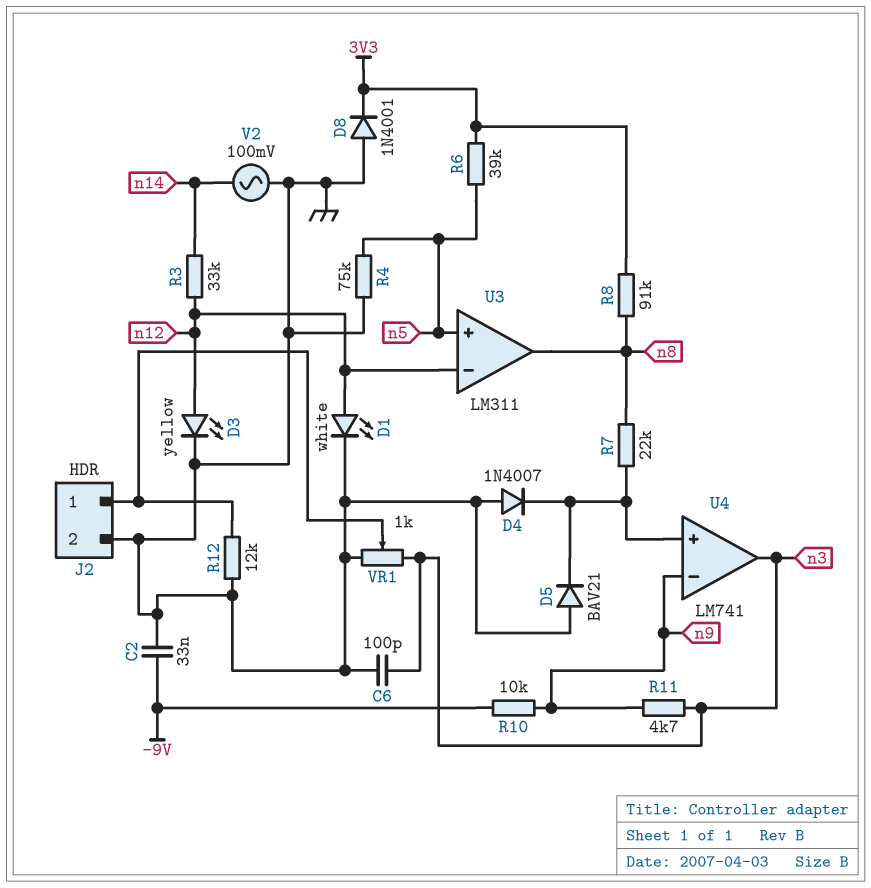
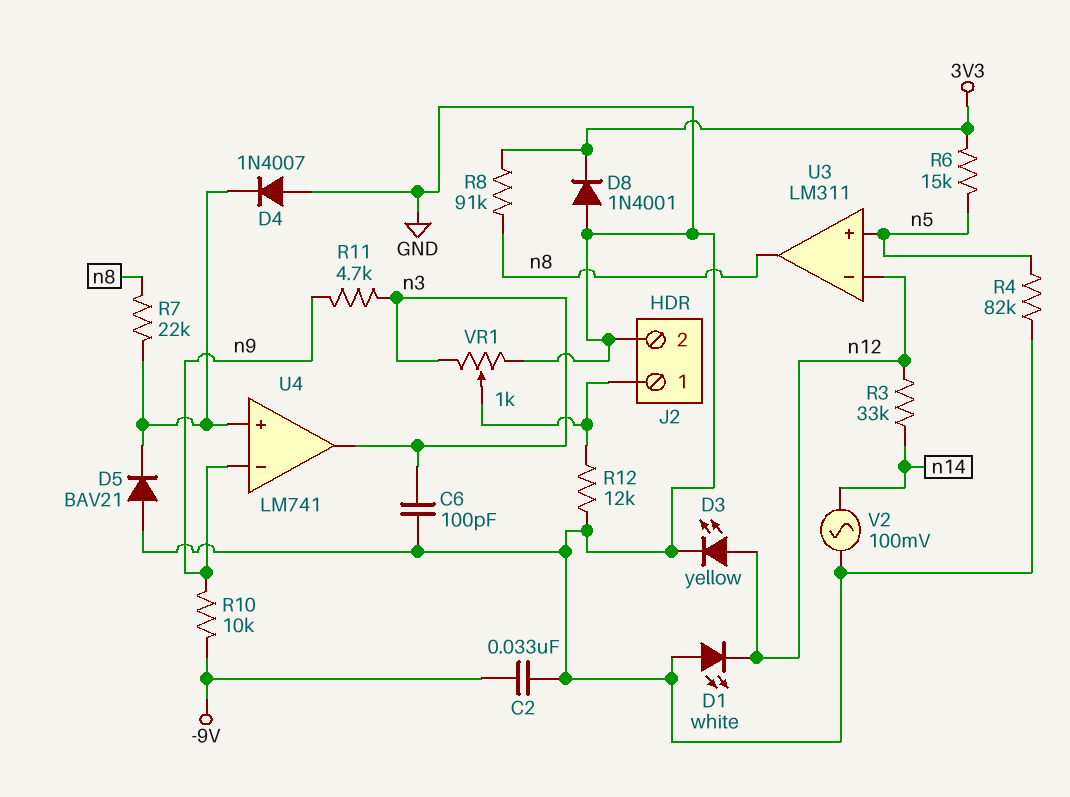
D1: LED white (A n12, K GND) -> LED white (A GND, K n12)
R4: 75k (GND, n5) -> 82k (GND, n5)
R6: 39k (3V3, n5) -> 15k (3V3, n5)

